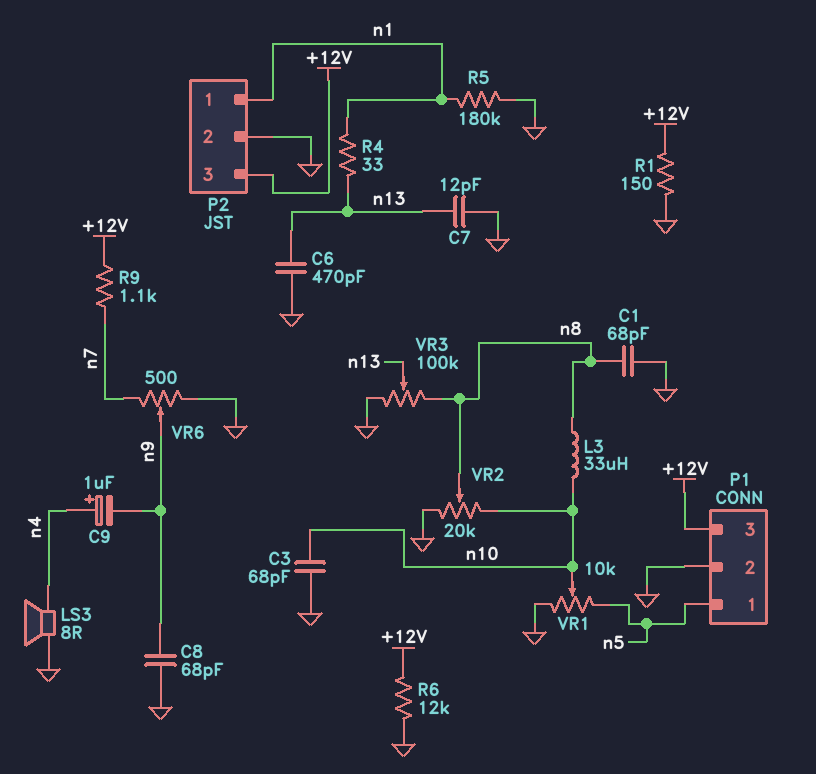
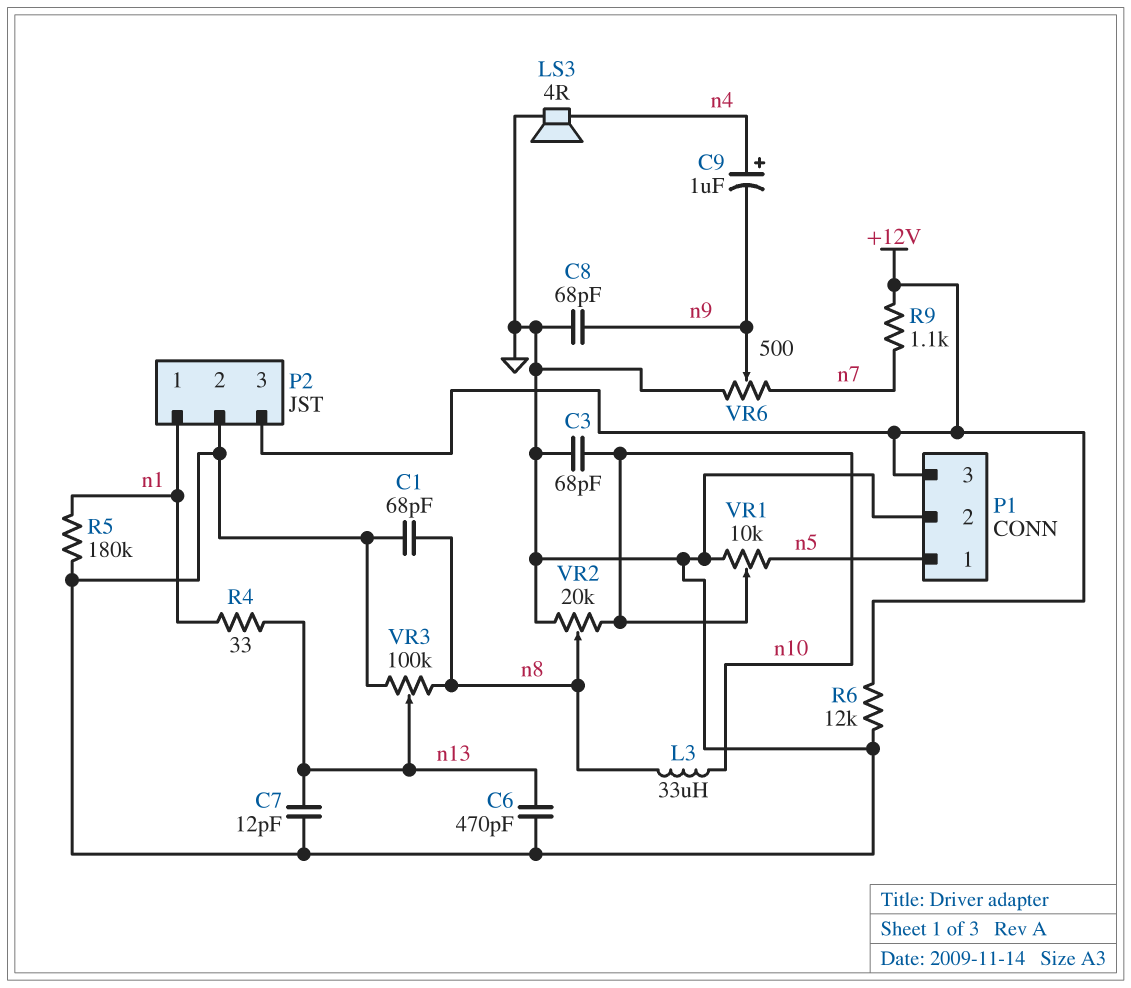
LS3: speaker 8R (GND, n4) -> speaker 4R (GND, n4)
R1: 150 (+12V, GND) -> none

